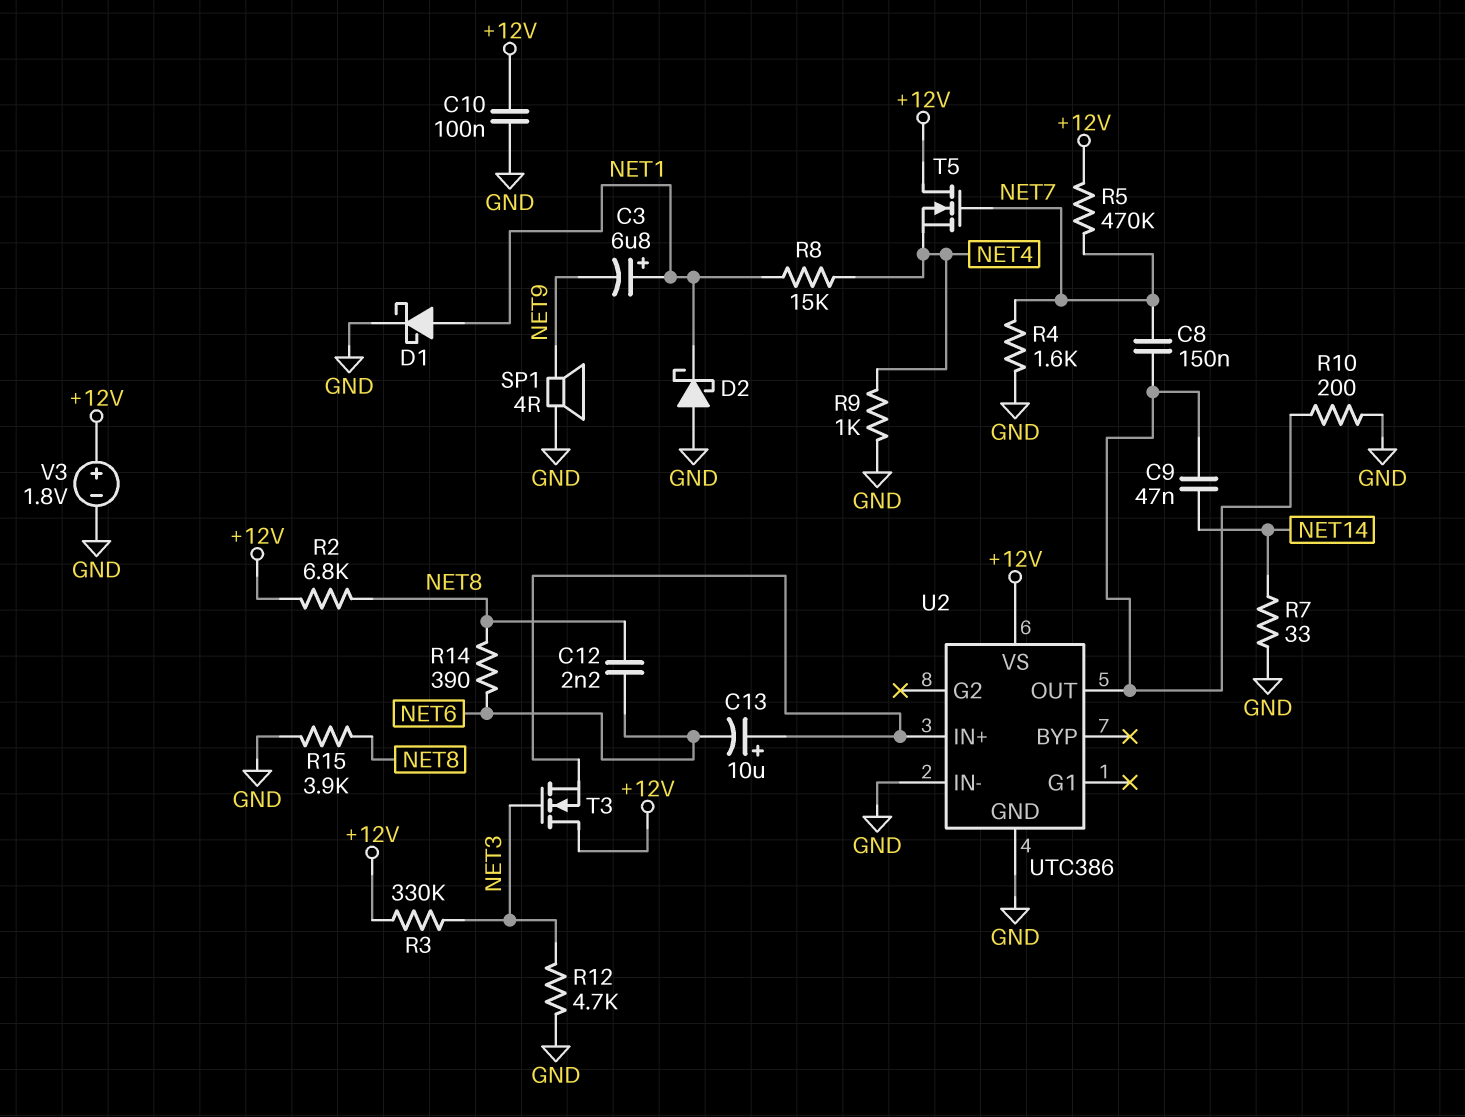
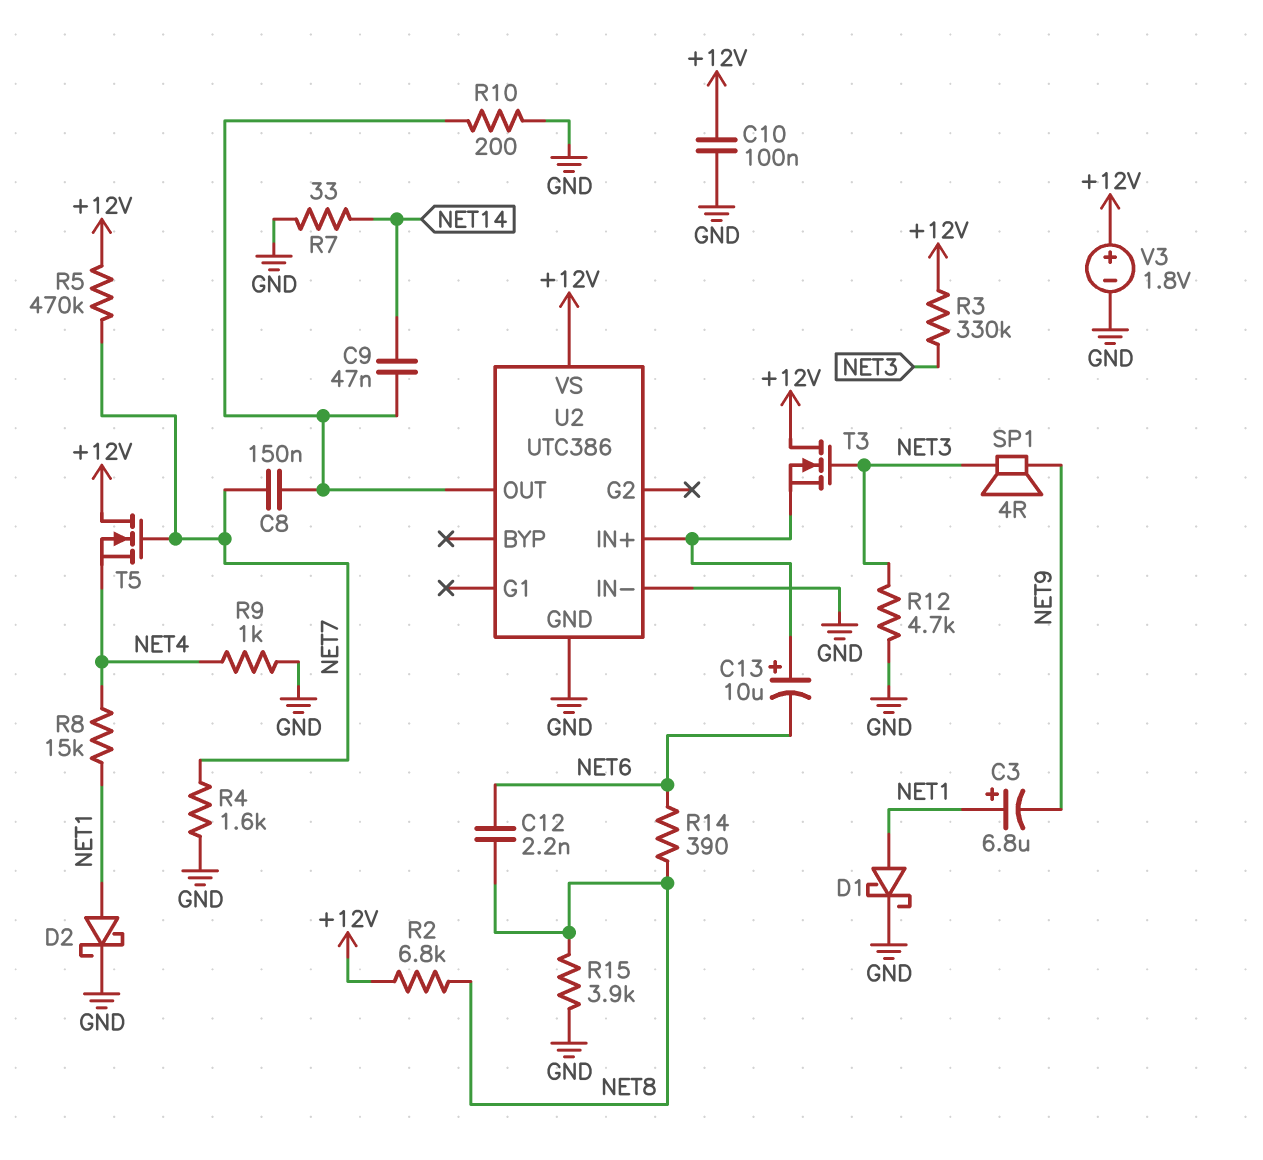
D2: schottky (A GND, K NET1) -> schottky (A NET1, K GND)
SP1: speaker 4R (GND, NET9) -> speaker 4R (NET3, NET9)

